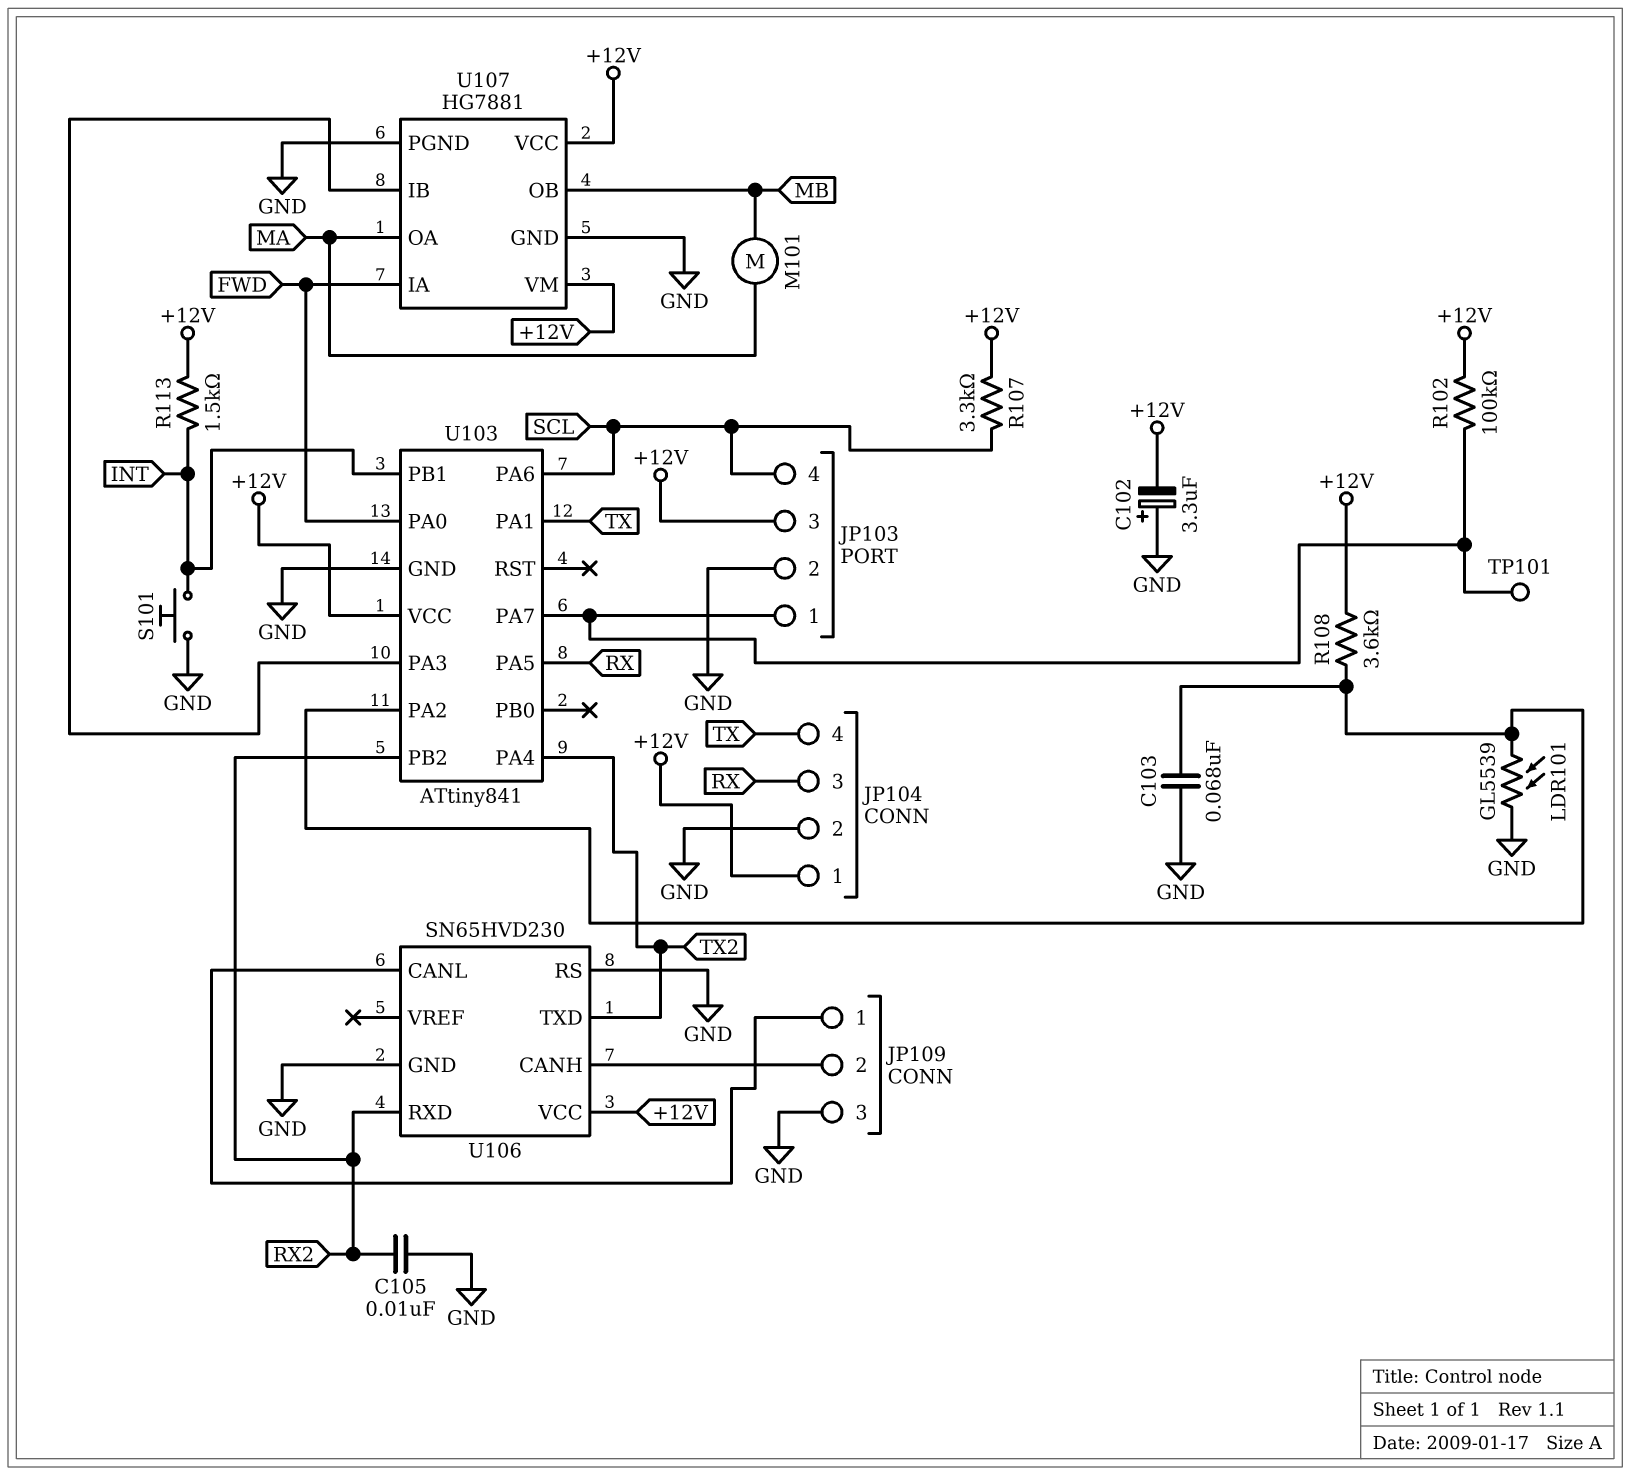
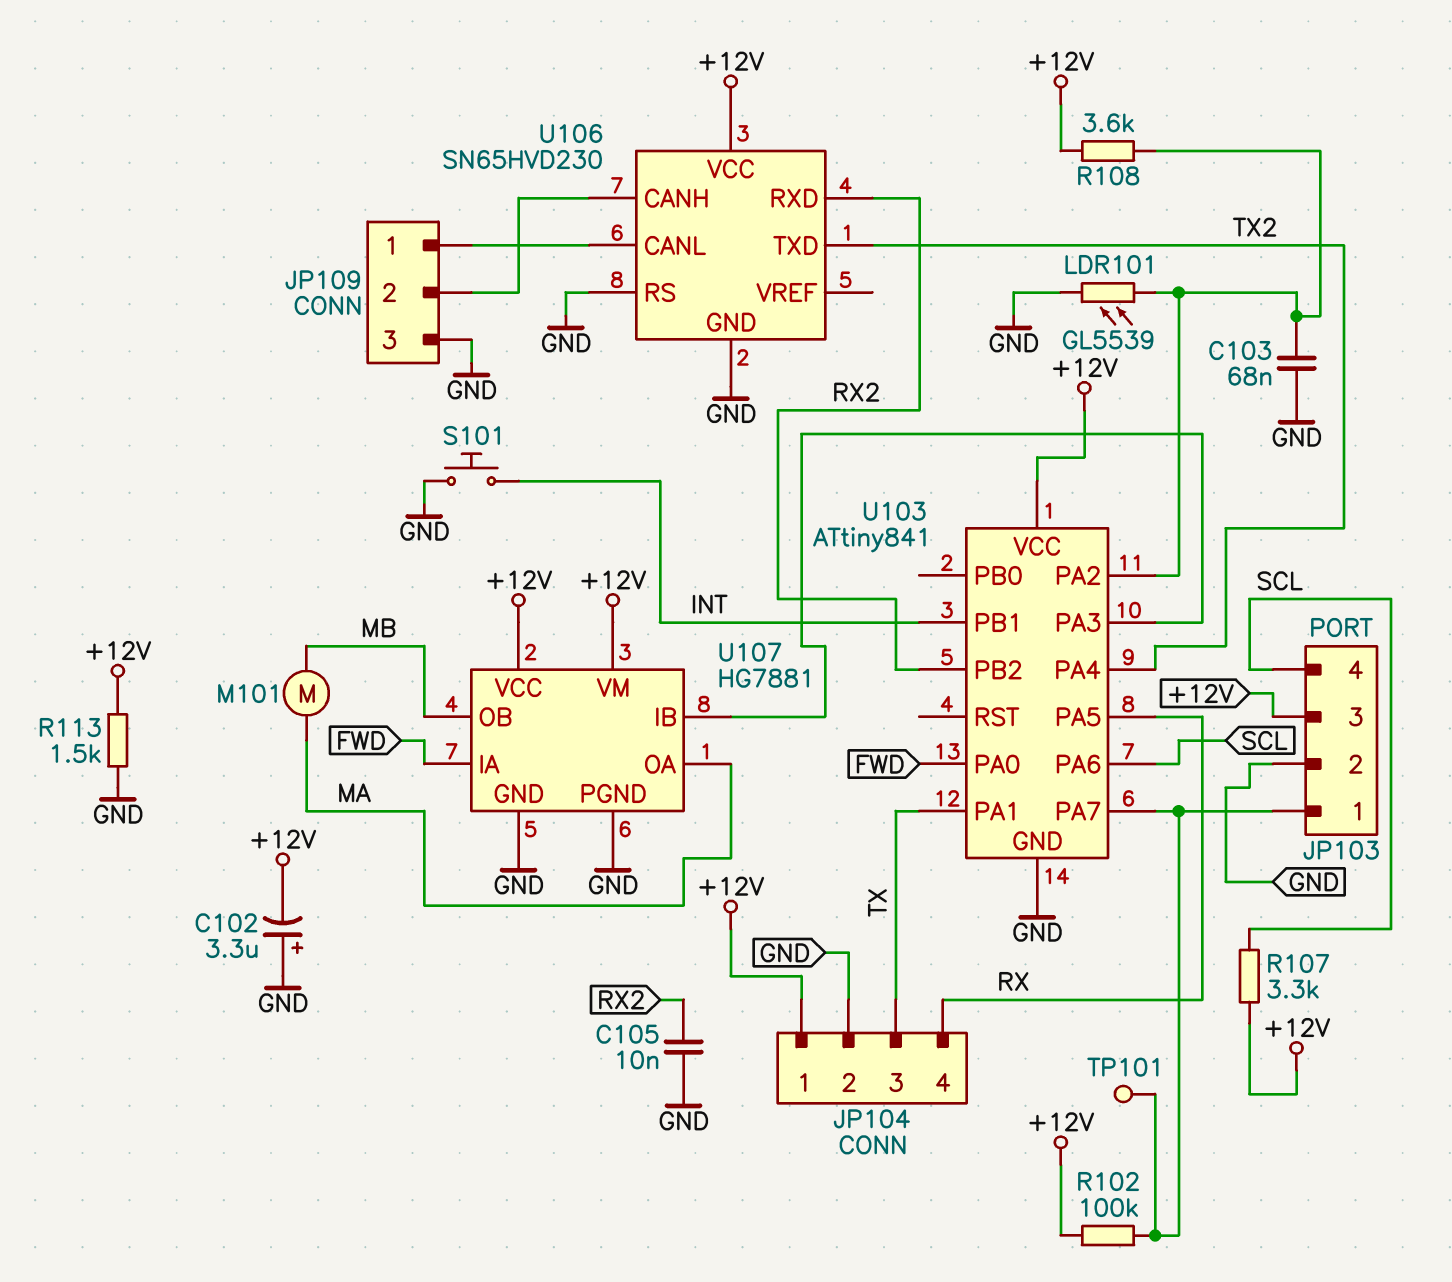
JP104 pin 3: RX -> TX
JP104 pin 4: TX -> RX
R113: 1.5k (+12V, INT) -> 1.5k (+12V, GND)

